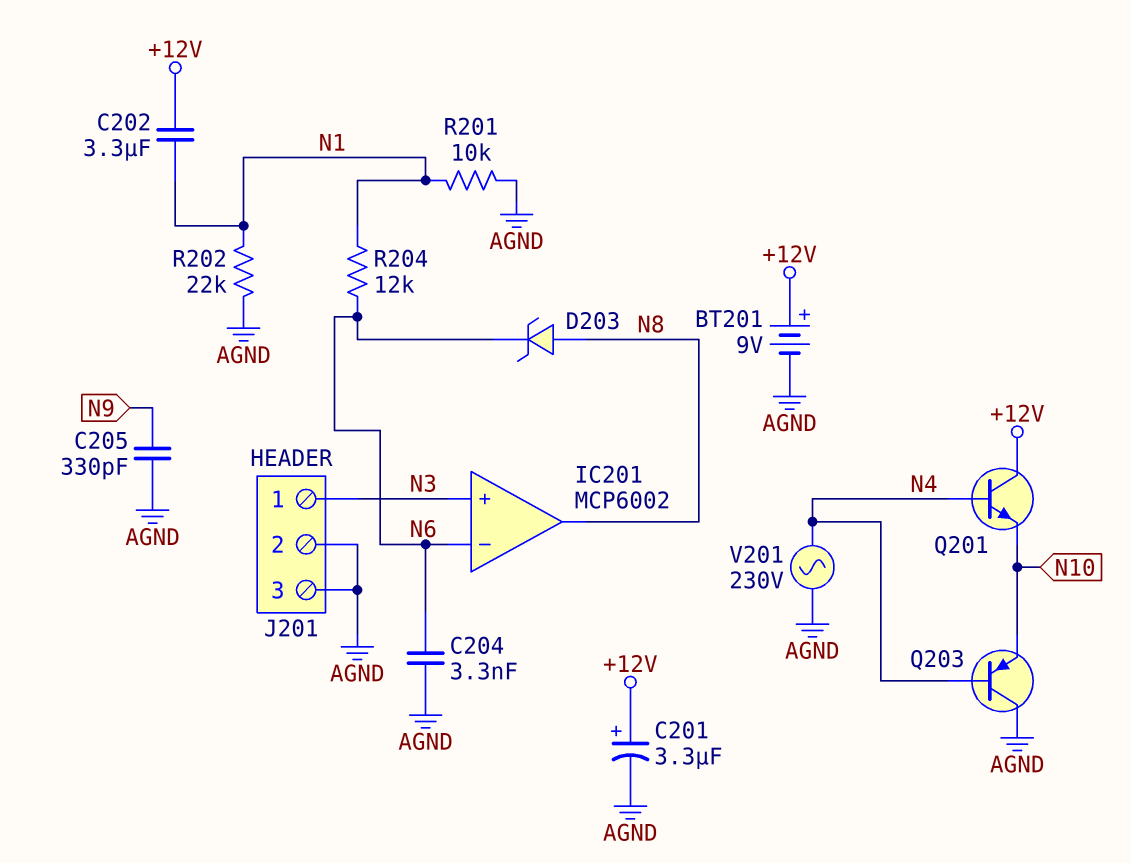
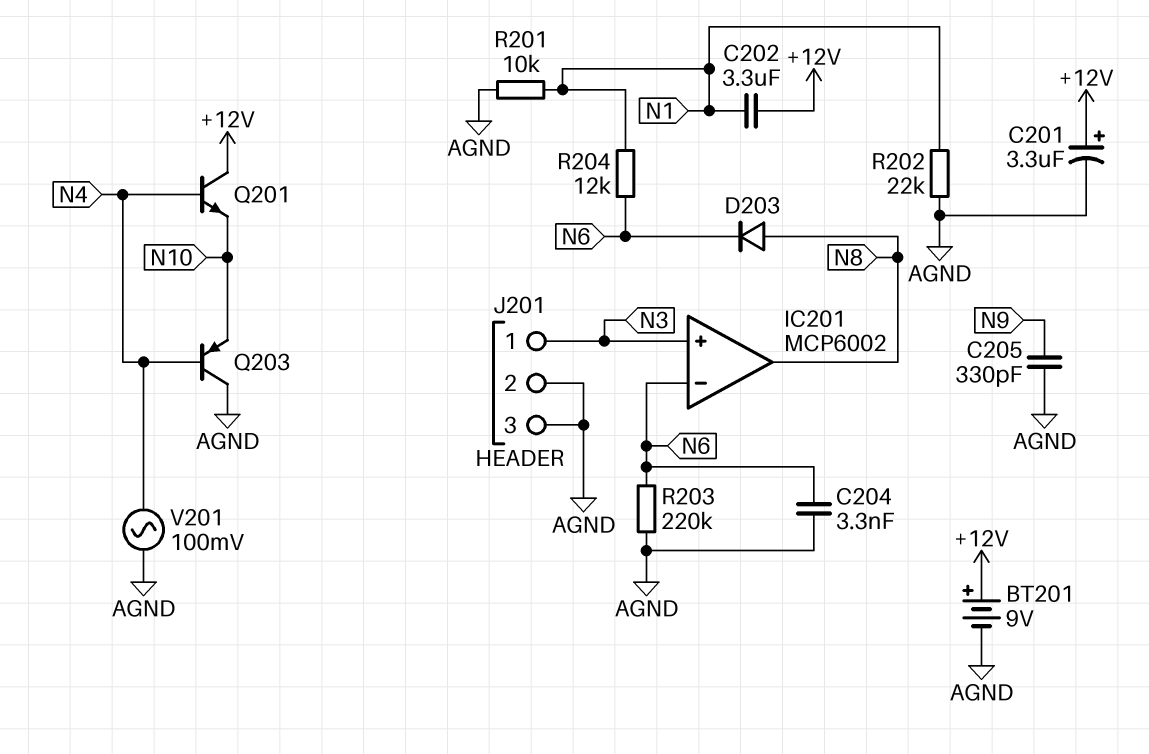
D203: zener (A N8, K N6) -> diode (A N8, K N6)
R203: none -> 220k (AGND, N6)
V201: AC 230V (AGND, N4) -> AC 100mV (AGND, N4)

